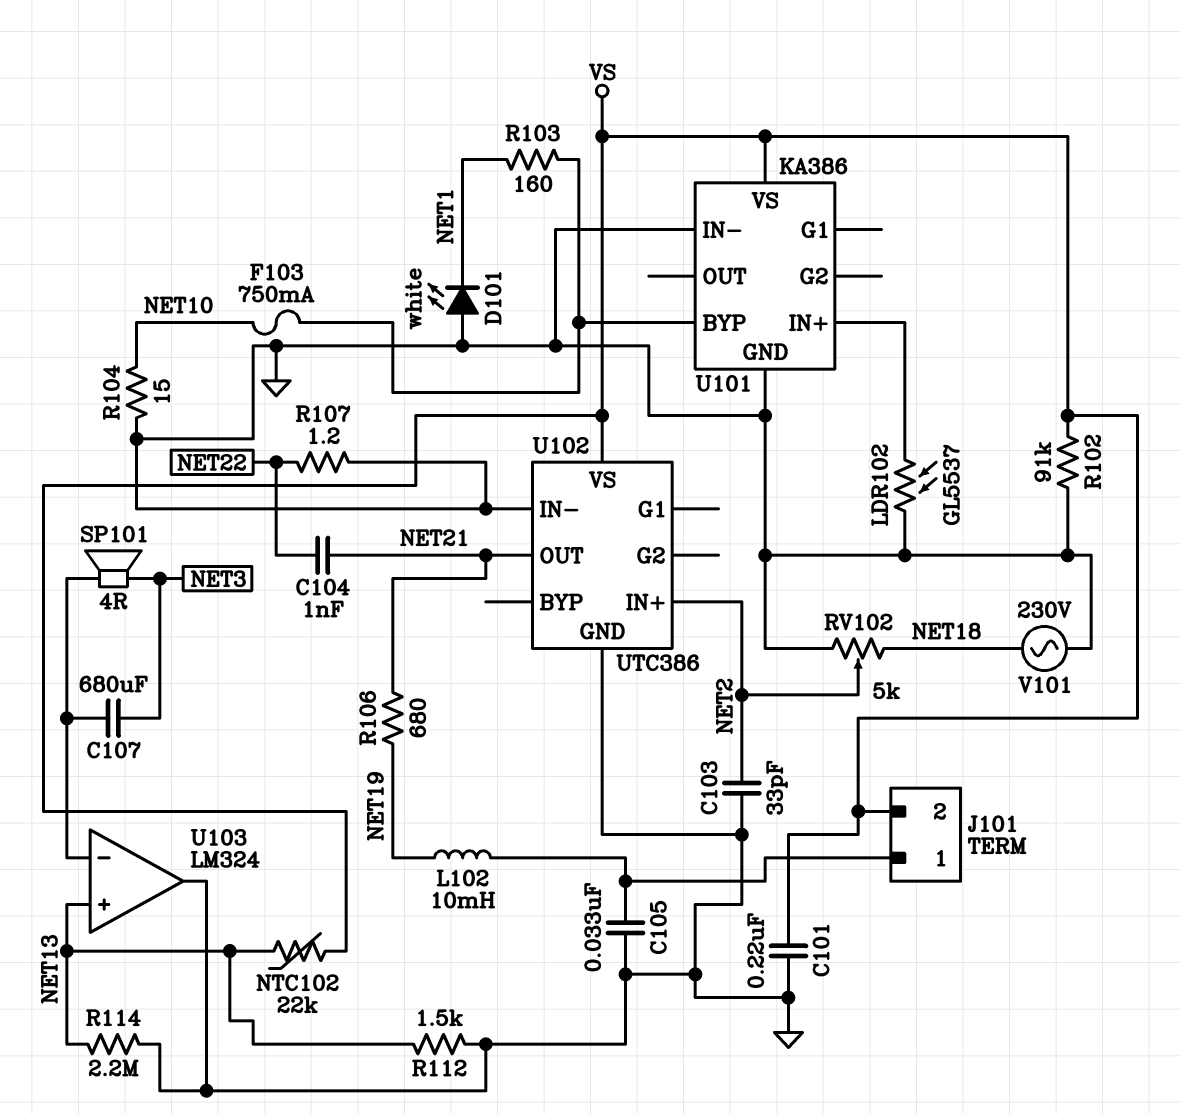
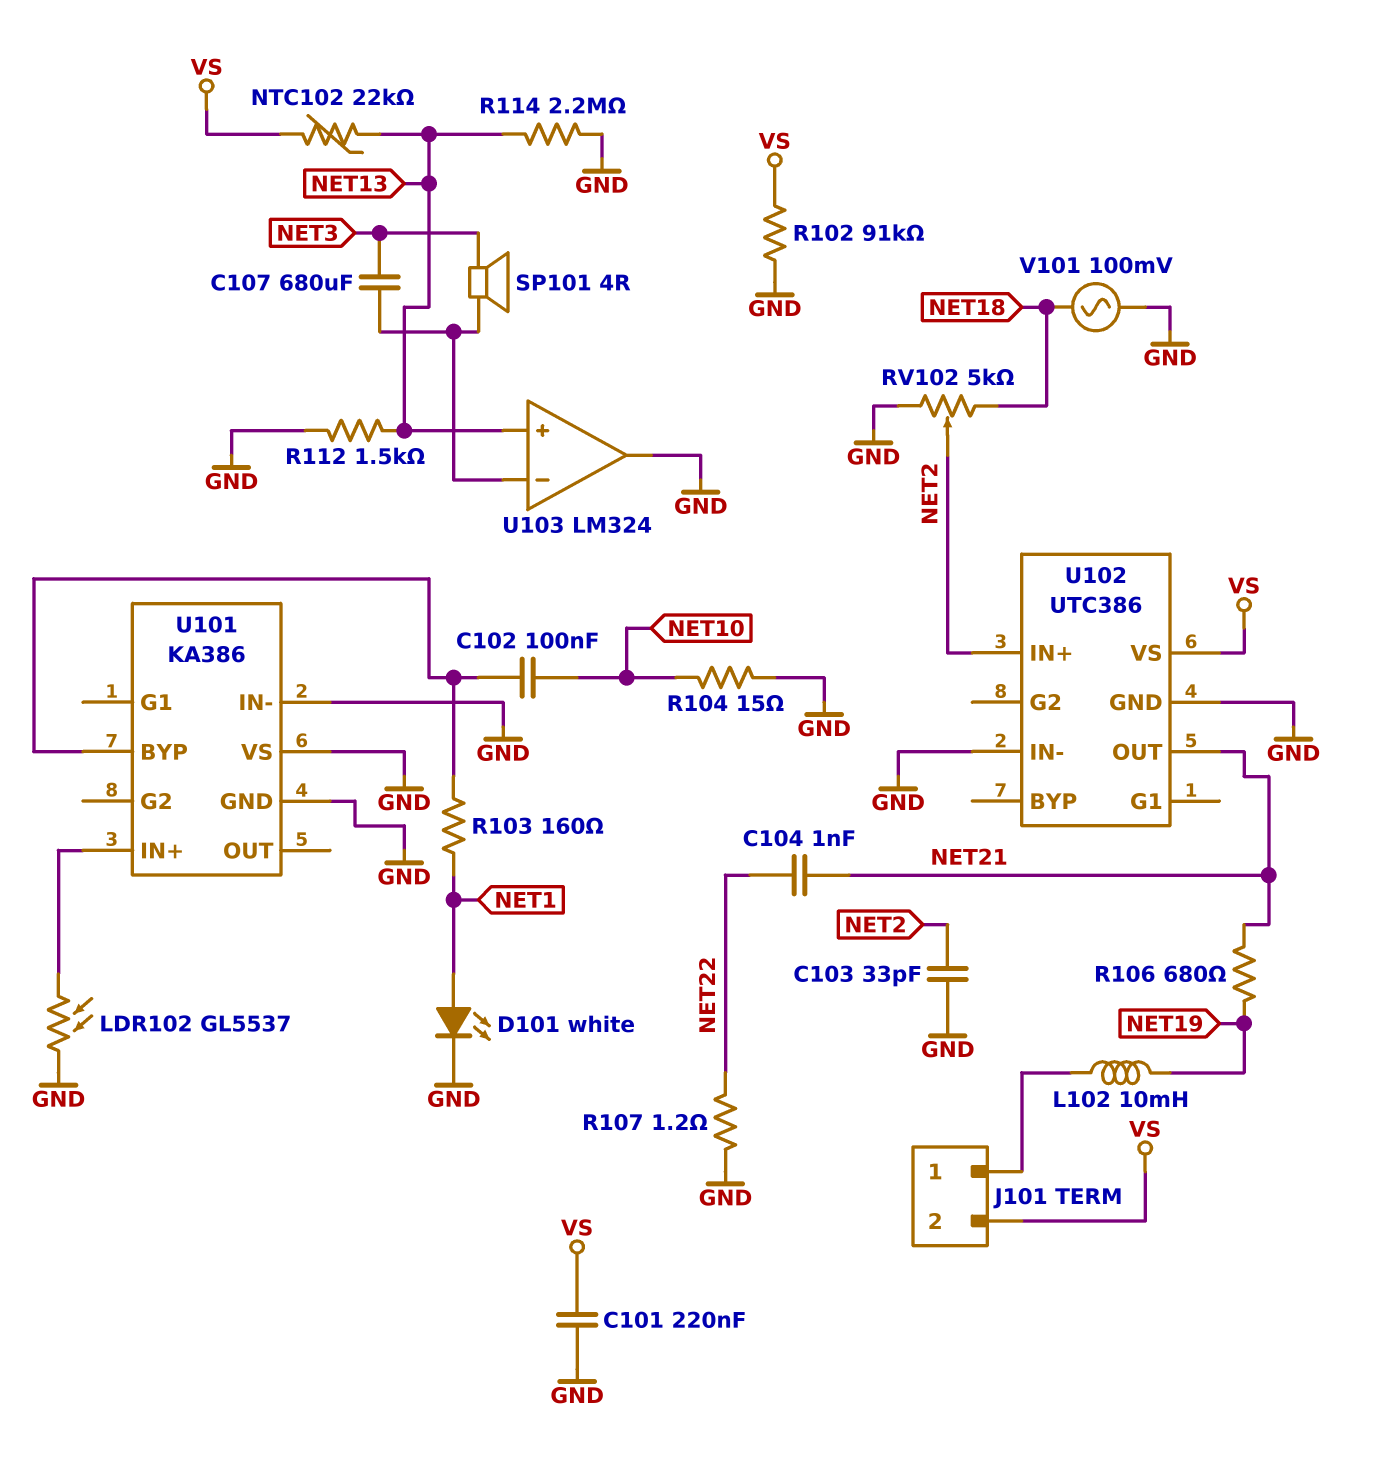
C102: none -> 100nF (NET10, U101/BYP)
C105: 33nF (GND, J101/1) -> none
D101: LED white (A GND, K NET1) -> LED white (A NET1, K GND)
F103: 750mA (NET10, U101/BYP) -> none
U101 pin VS: VS -> GND
V101: AC 230V (GND, NET18) -> AC 100mV (GND, NET18)

